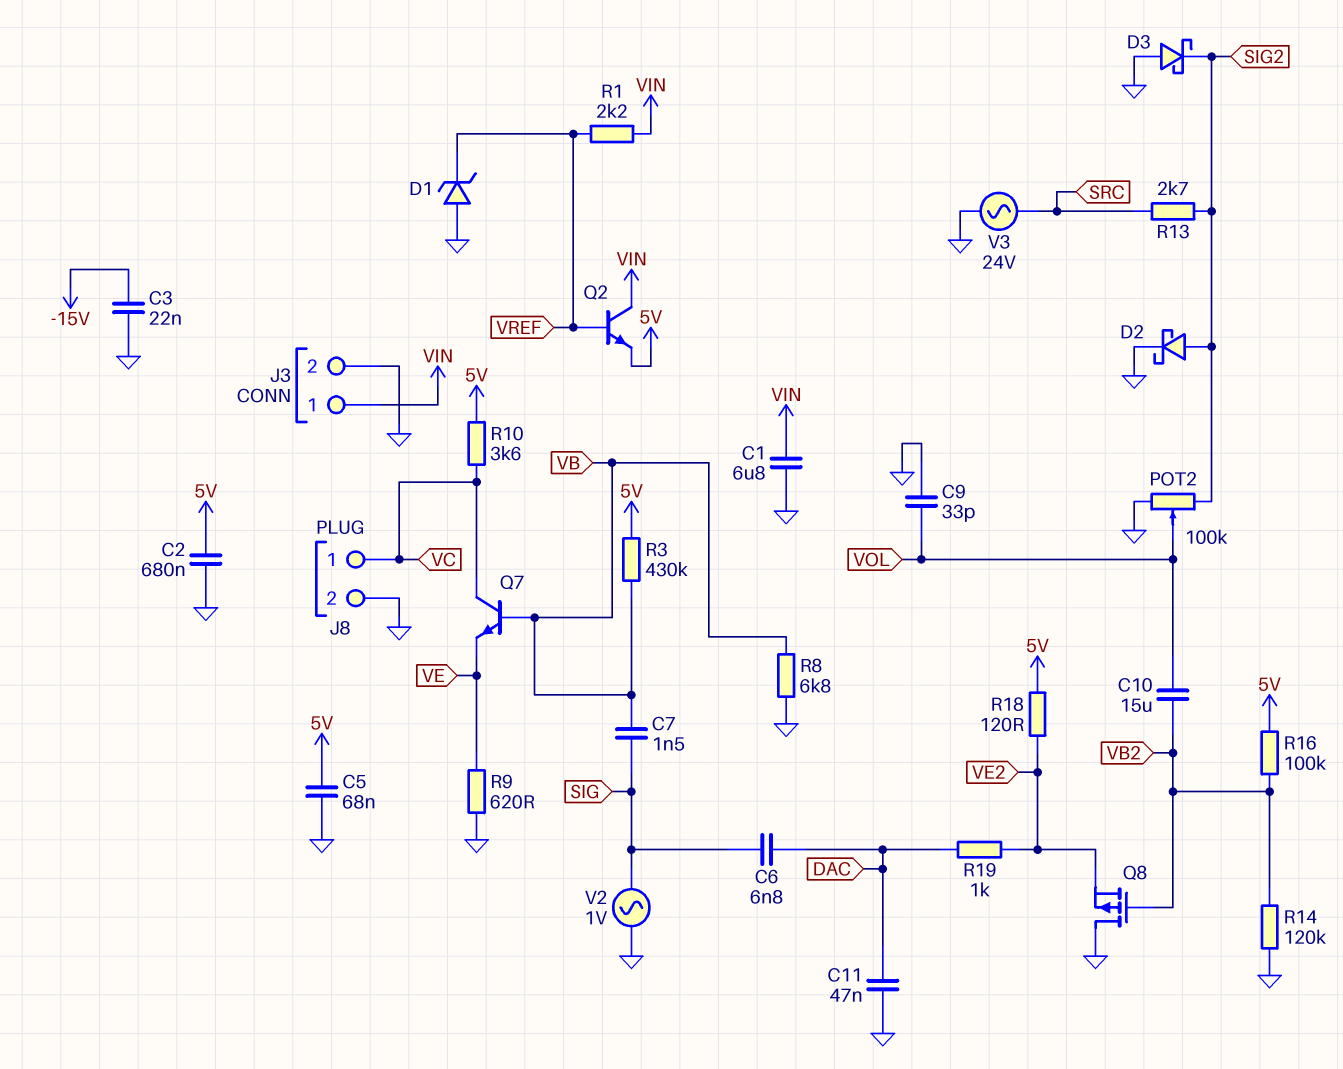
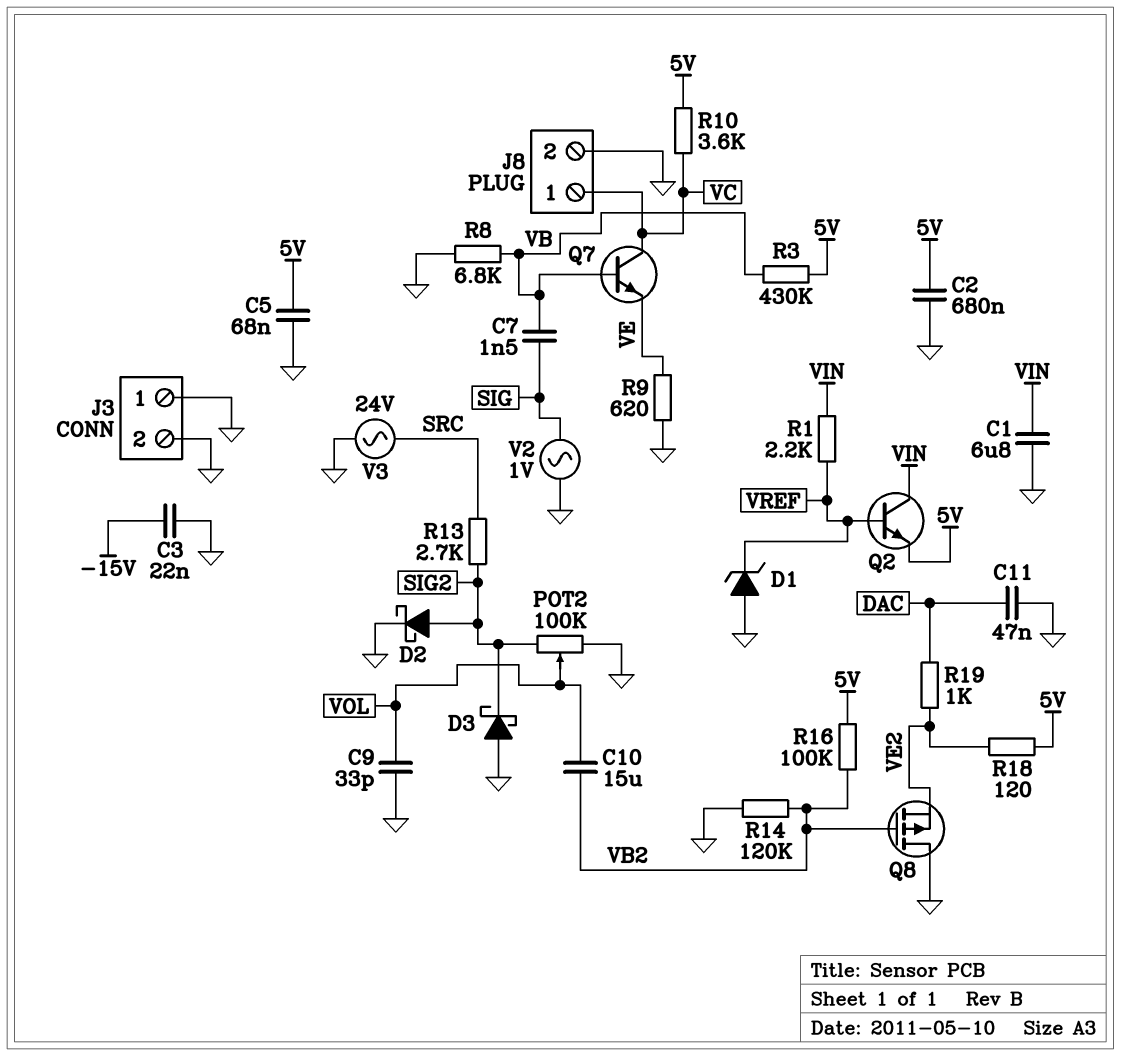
C6: 6.8nF (DAC, SIG) -> none
J3 pin 1: VIN -> GND

